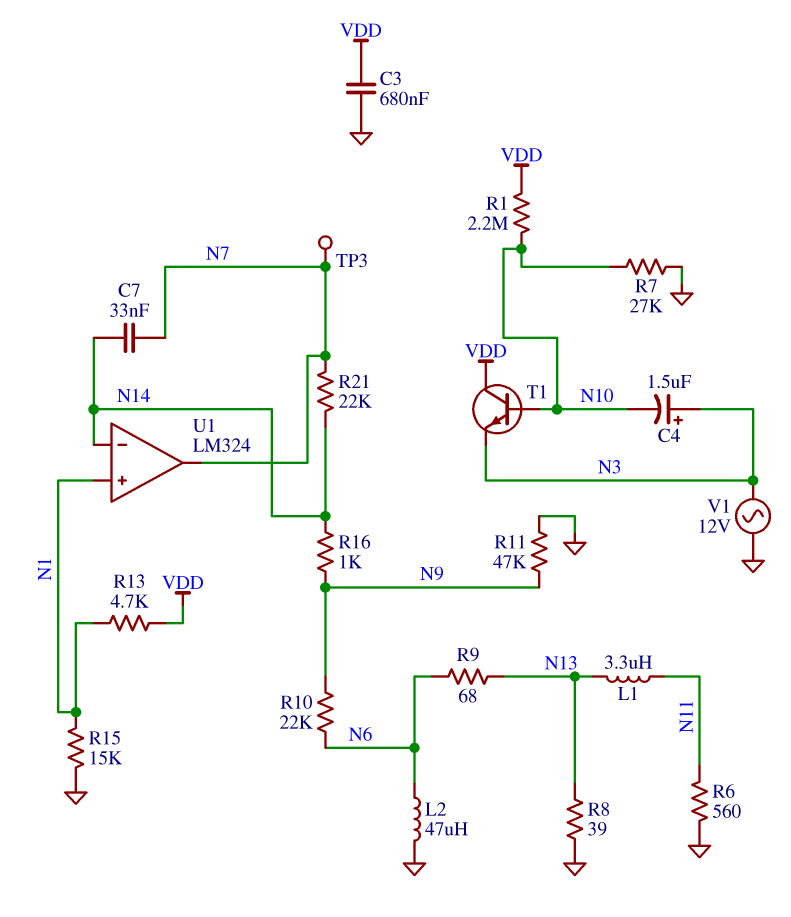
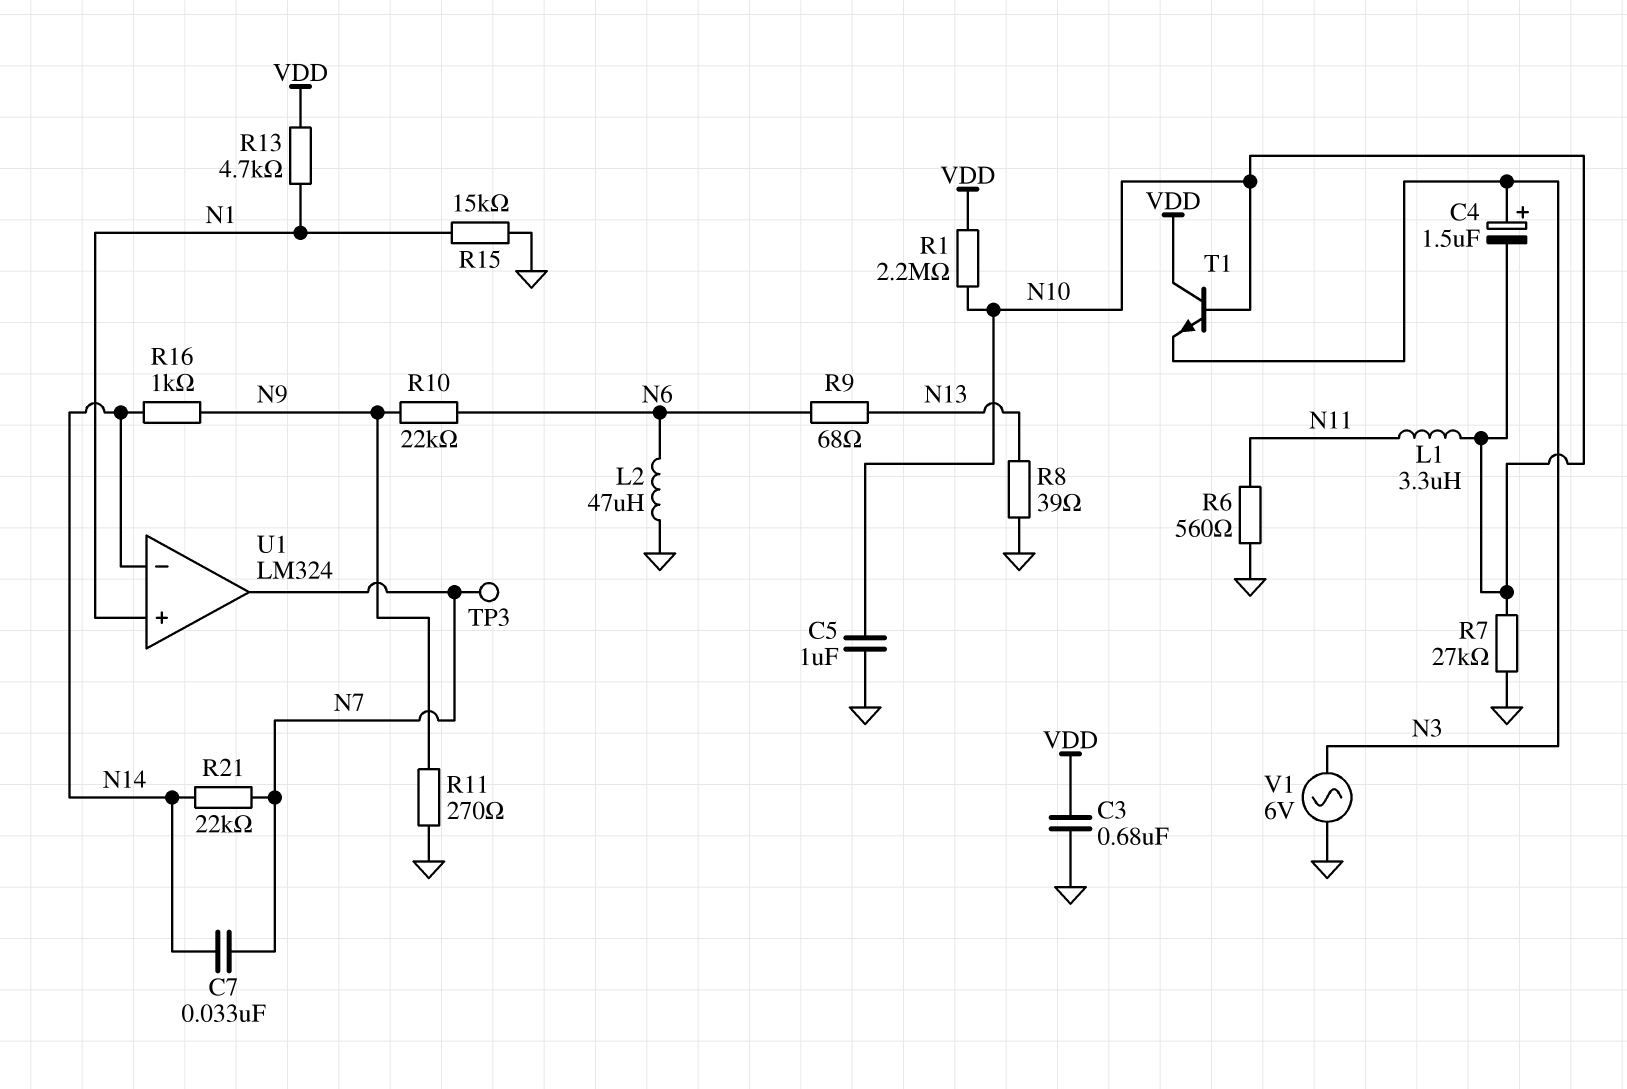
C5: none -> 1uF (GND, N10)
L1: 3.3uH (N11, N13) -> 3.3uH (N10, N11)
R11: 47k (GND, N9) -> 270 (GND, N9)
V1: AC 12V (GND, N3) -> AC 6V (GND, N3)

